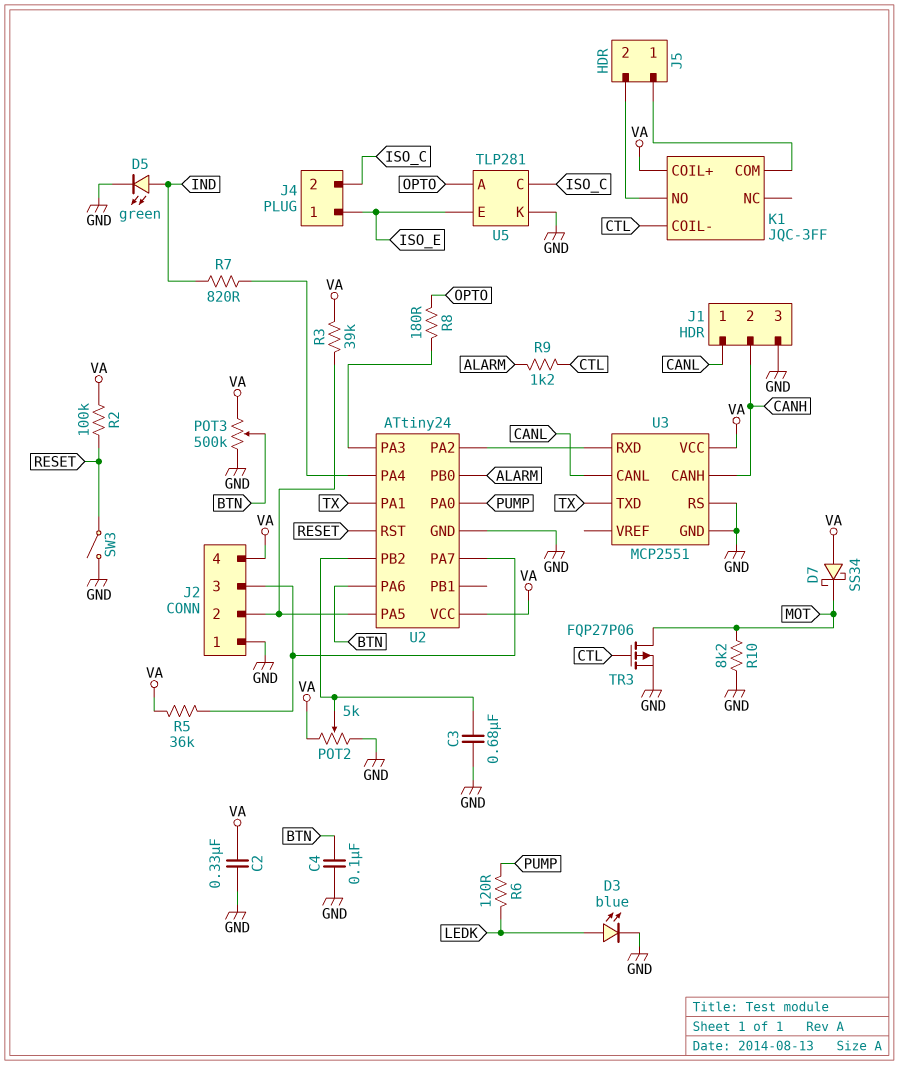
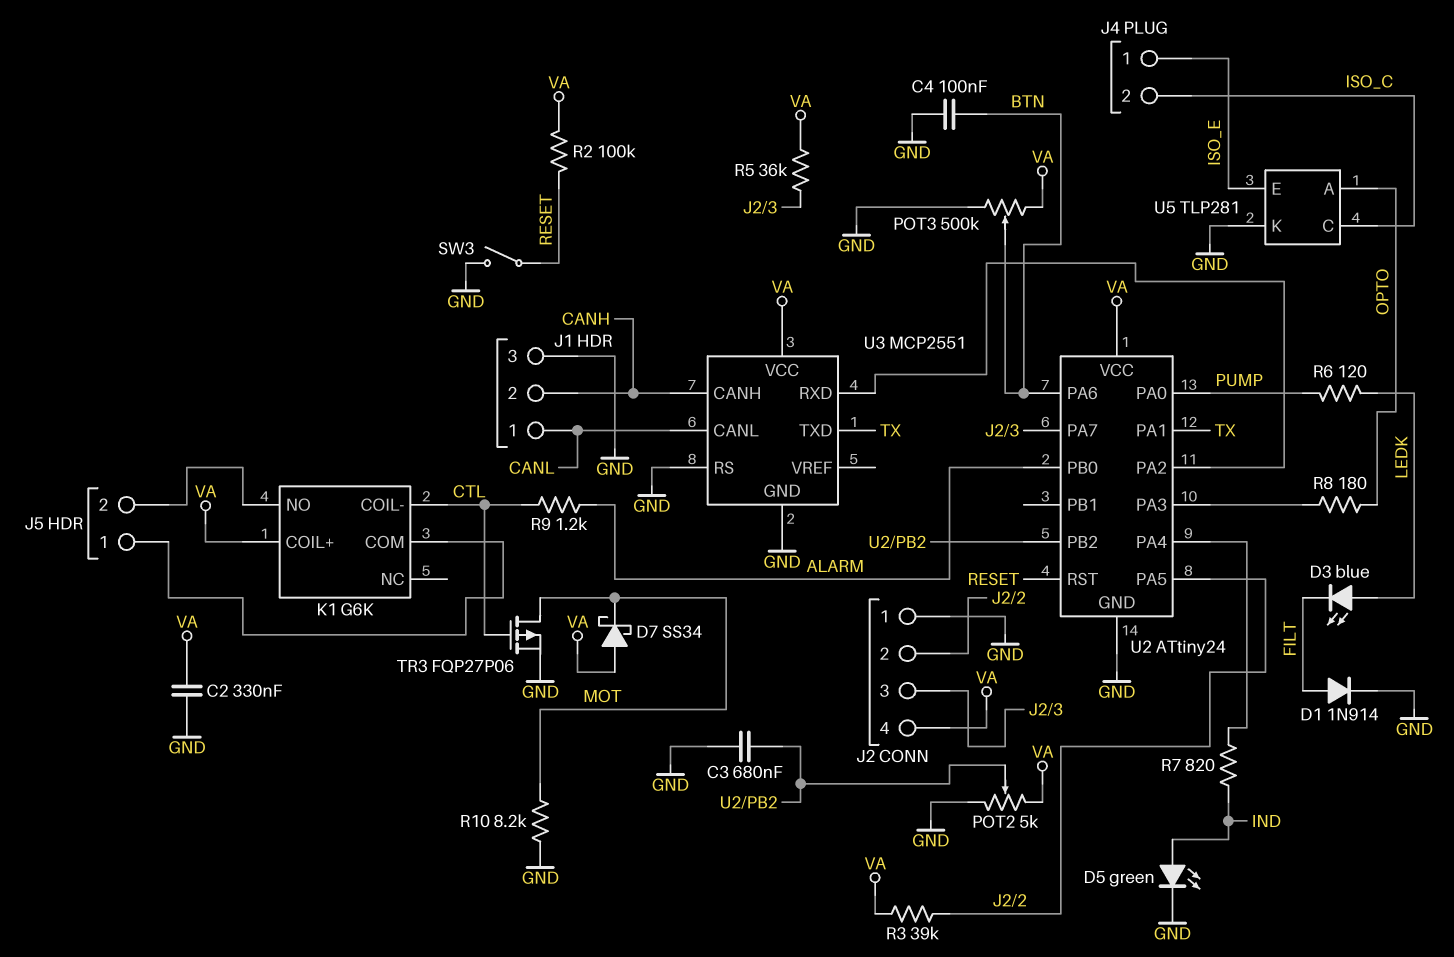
D1: none -> diode 1N914 (A FILT, K GND)
D3: LED blue (A LEDK, K GND) -> LED blue (A LEDK, K FILT)
K1: JQC-3FF -> G6K

